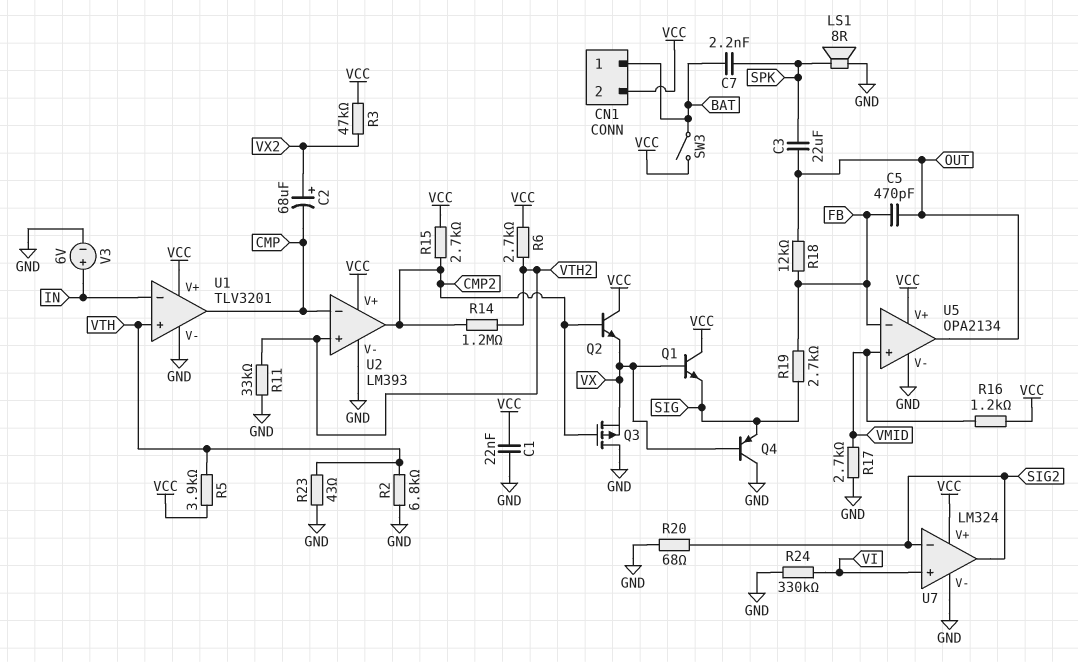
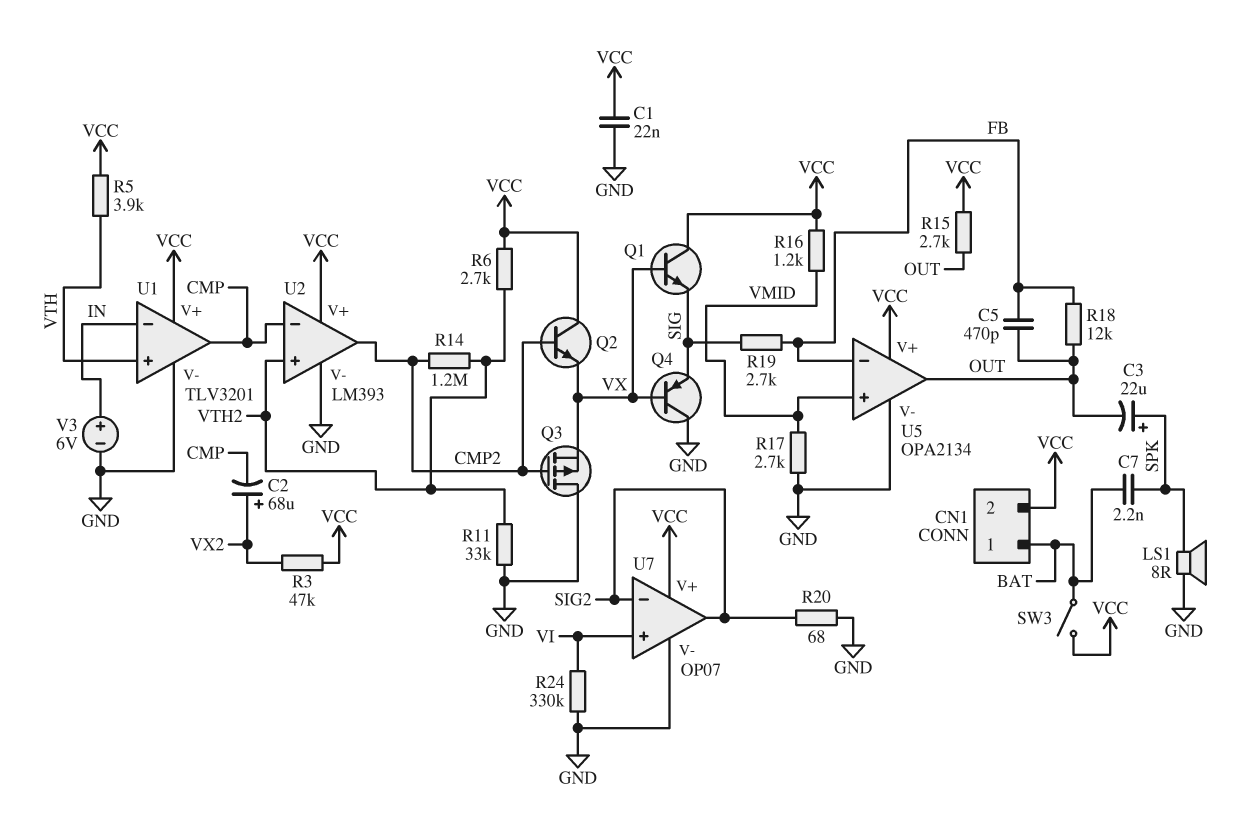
C3: 22uF (OUT, SPK) -> 22uF (plus SPK, minus OUT)
R2: 6.8k (GND, VTH) -> none
R15: 2.7k (CMP2, VCC) -> 2.7k (OUT, VCC)
R23: 43 (GND, VTH) -> none
U7: LM324 -> OP07

